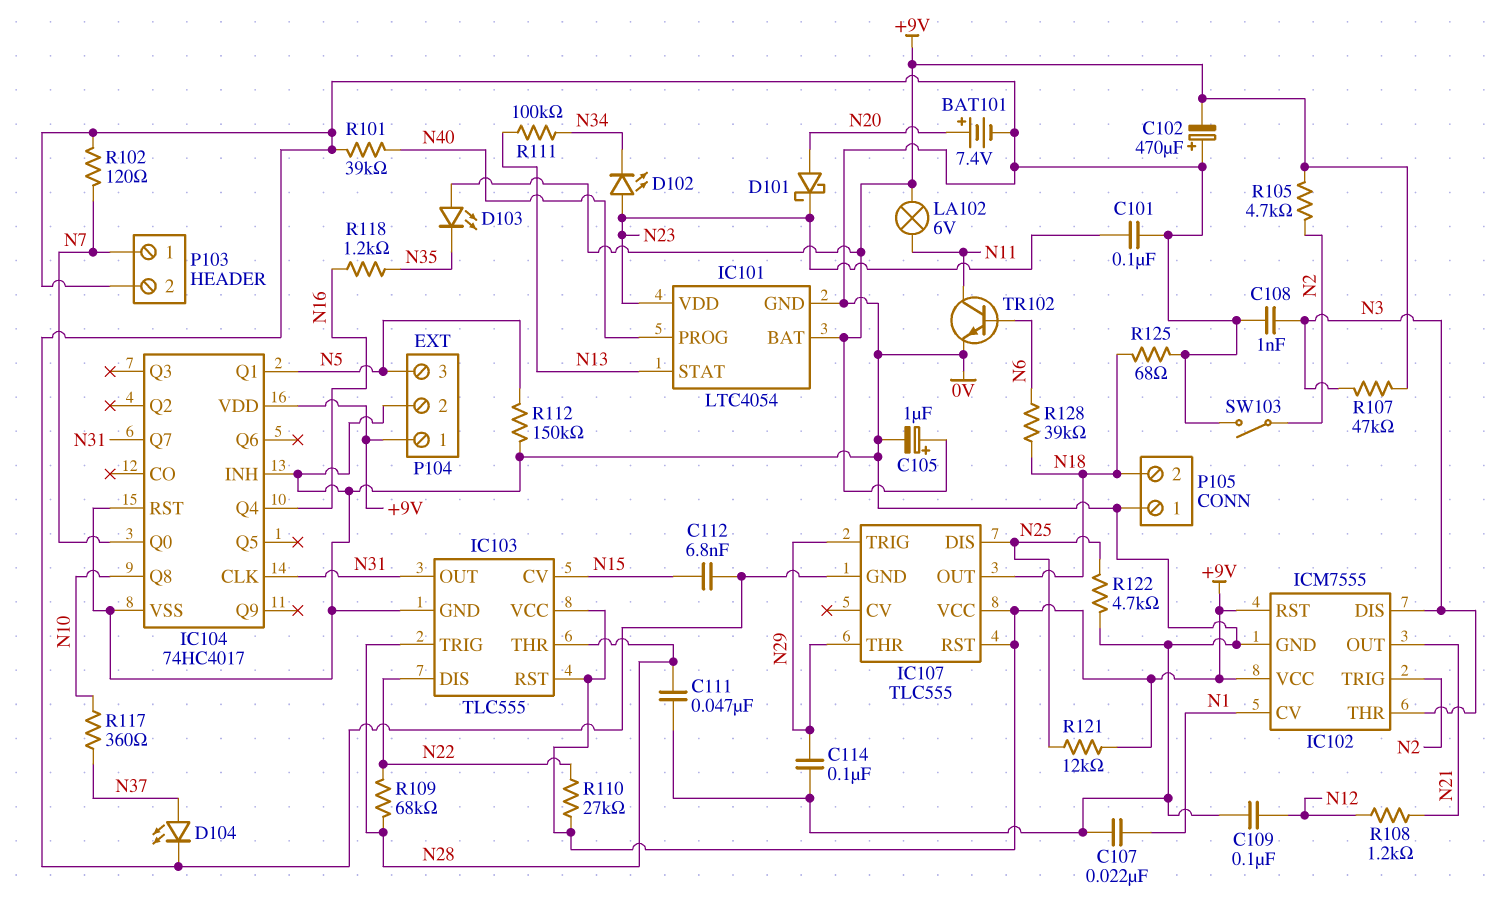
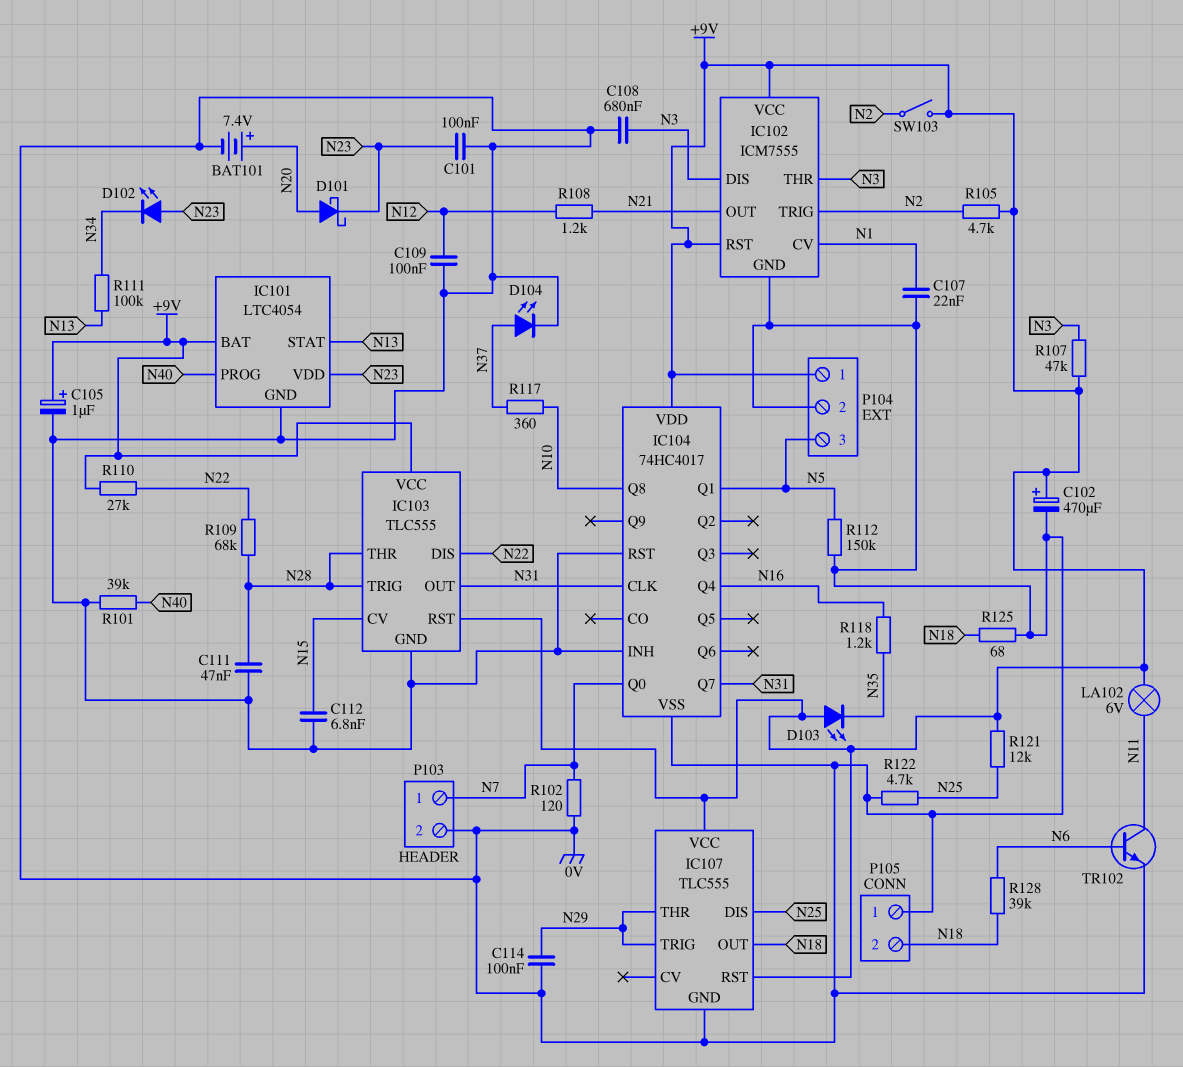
C102: 470uF (plus 0V, minus +9V) -> 470uF (plus +9V, minus 0V)
C108: 1nF (0V, N3) -> 680nF (0V, N3)
SW103: switch (0V, N2) -> switch (+9V, N2)

